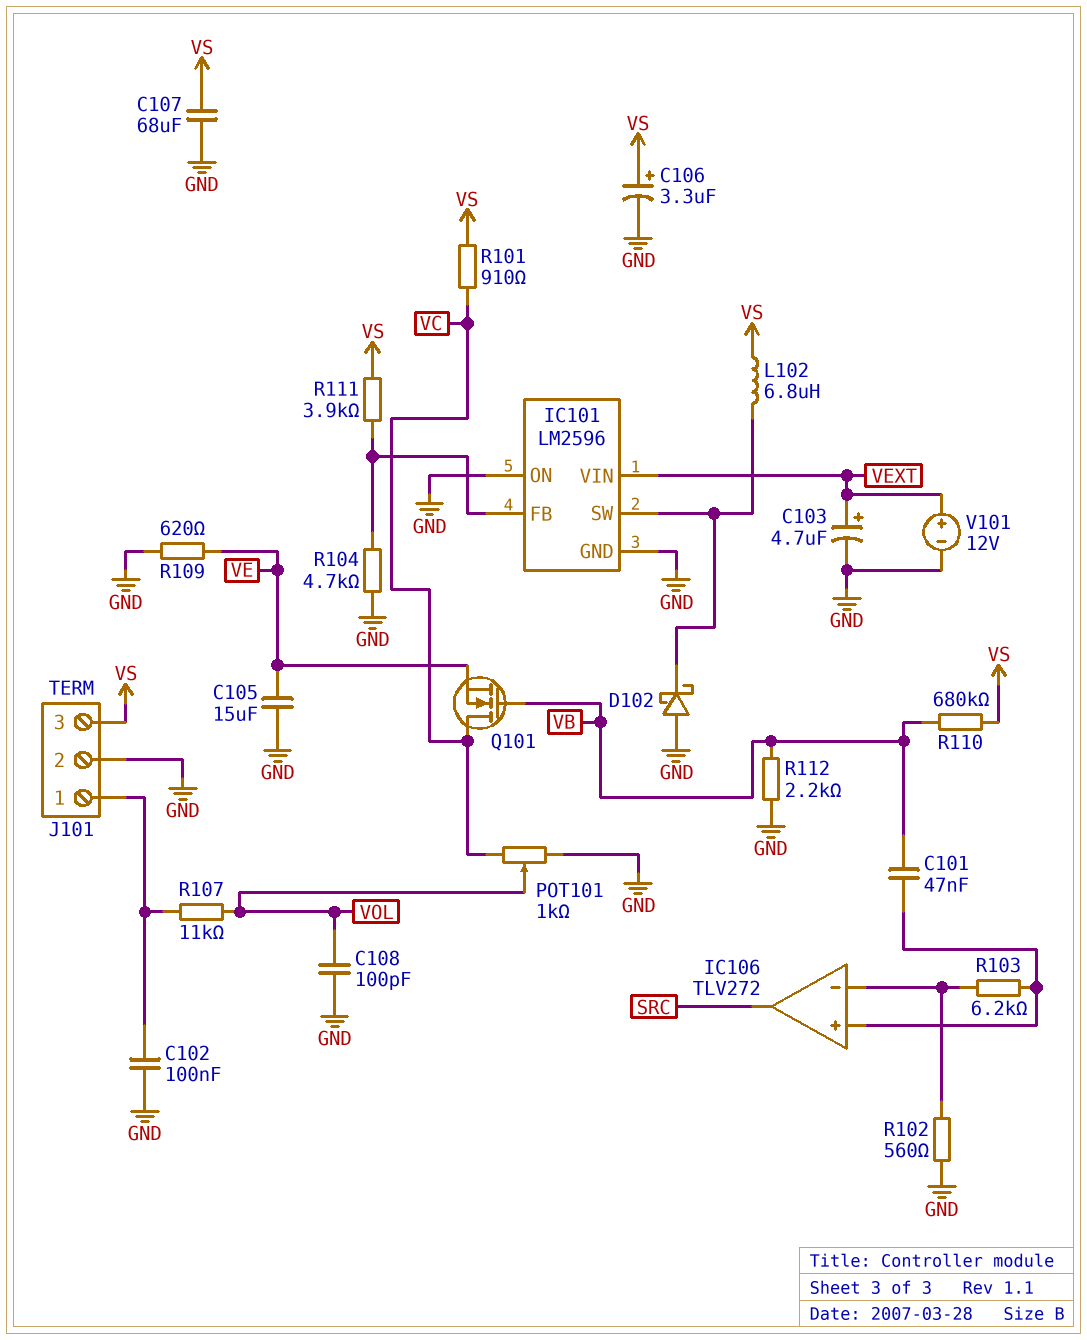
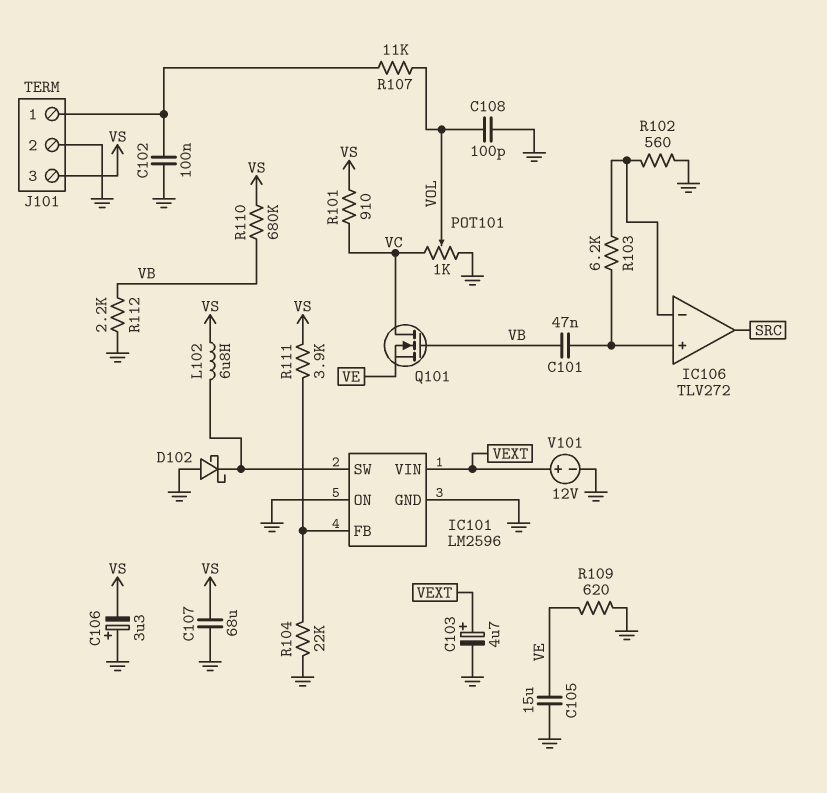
C106: 3.3uF (plus VS, minus GND) -> 3.3uF (plus GND, minus VS)
R104: 4.7k (GND, IC101/FB) -> 22k (GND, IC101/FB)

